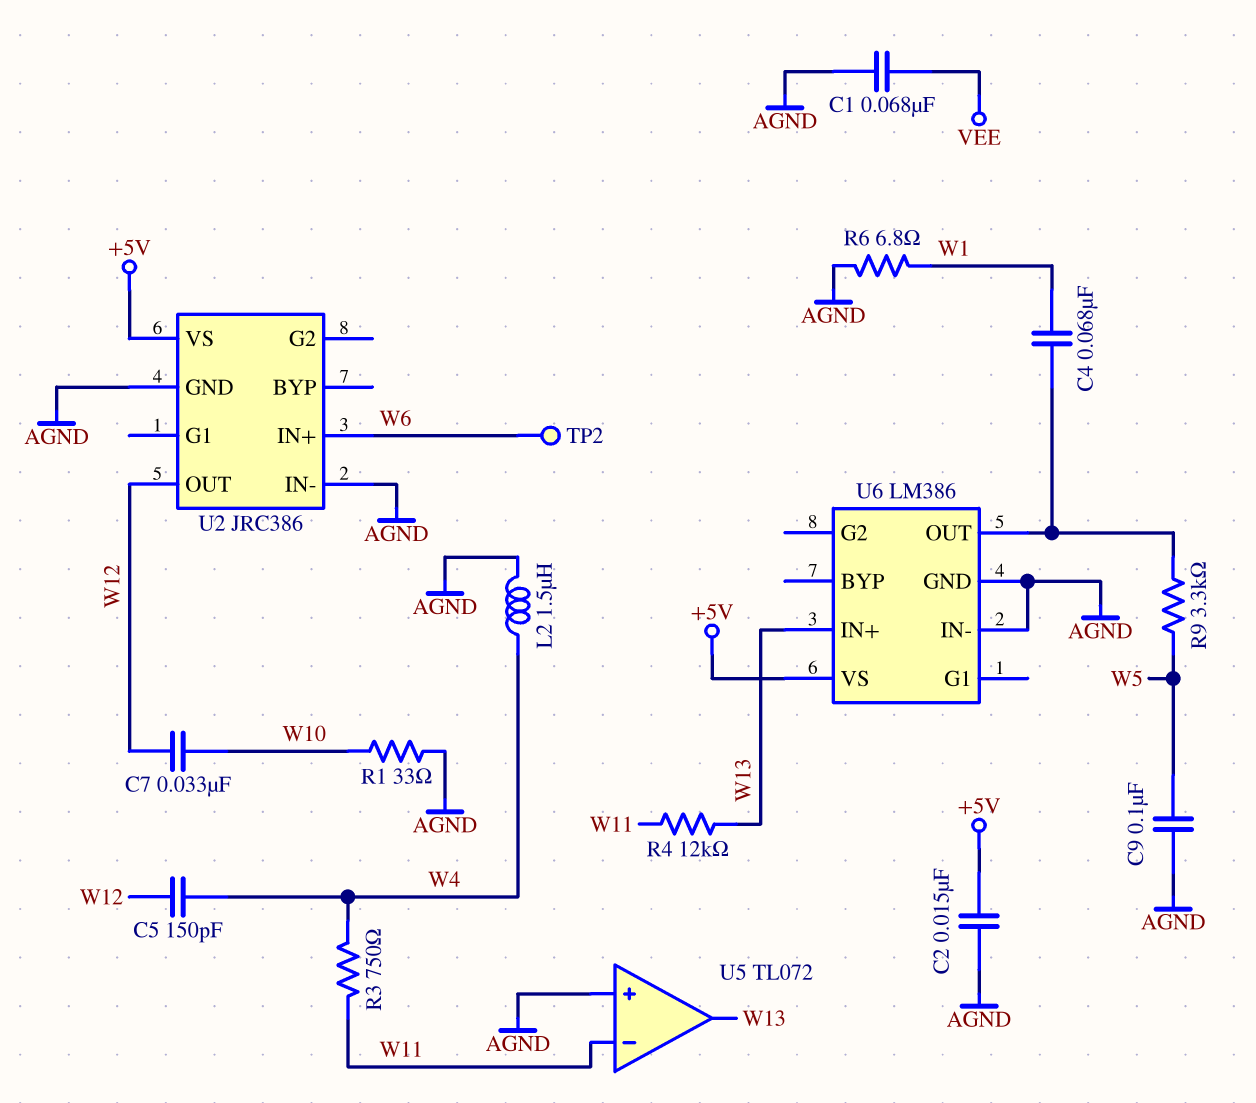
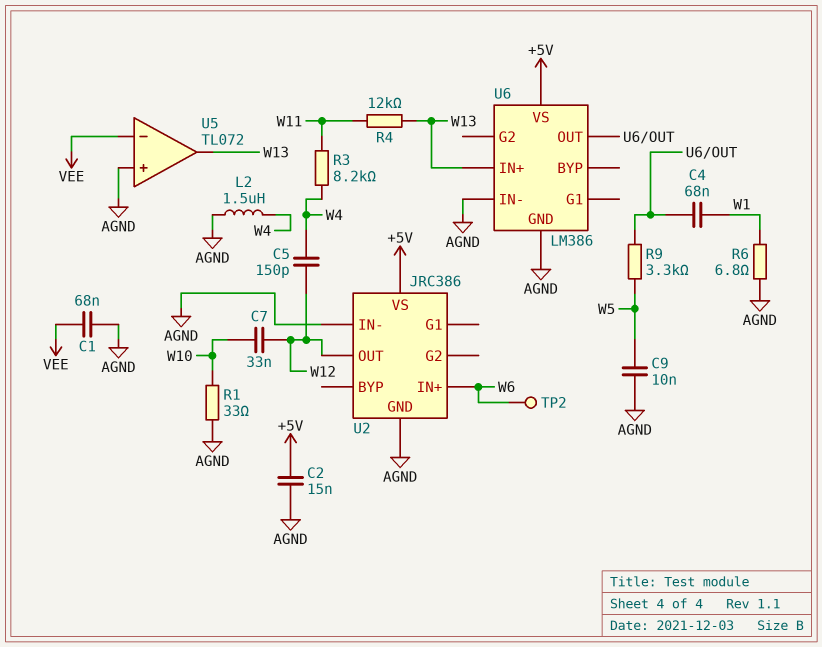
C9: 100nF (AGND, W5) -> 10nF (AGND, W5)
R3: 750 (W4, W11) -> 8.2k (W4, W11)
U5 pin in-: W11 -> VEE

